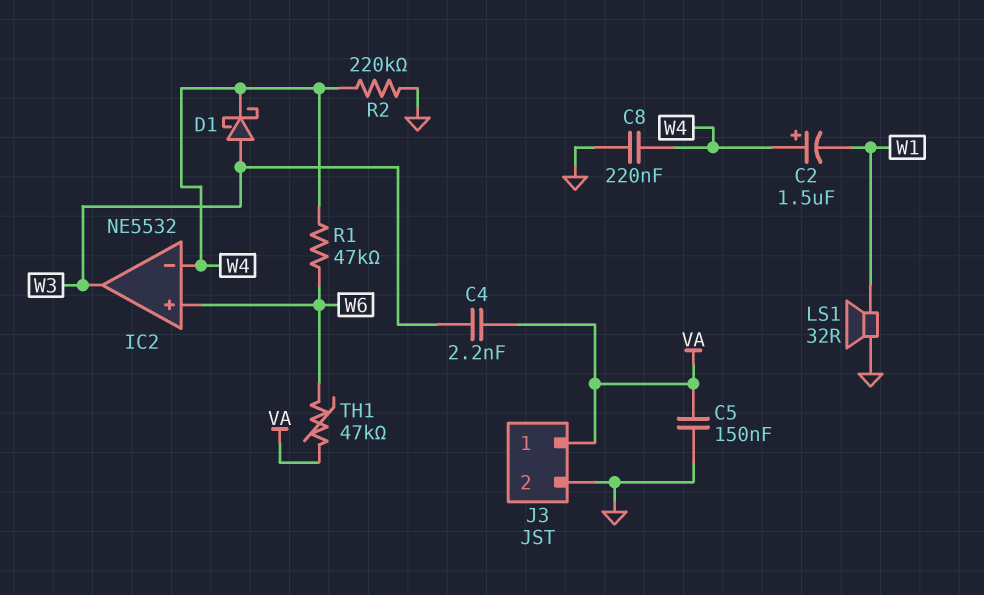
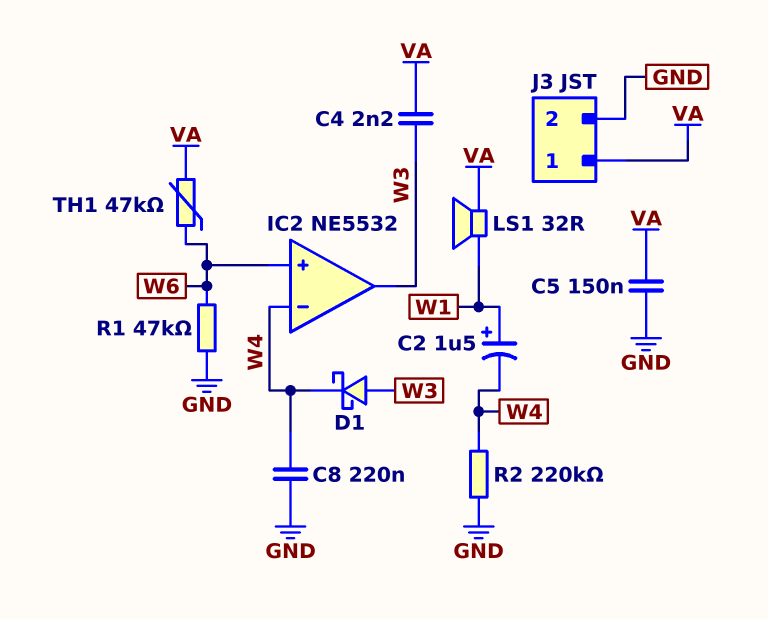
C2: 1.5uF (plus W4, minus W1) -> 1.5uF (plus W1, minus W4)
LS1: speaker 32R (GND, W1) -> speaker 32R (VA, W1)
R1: 47k (W4, W6) -> 47k (GND, W6)

